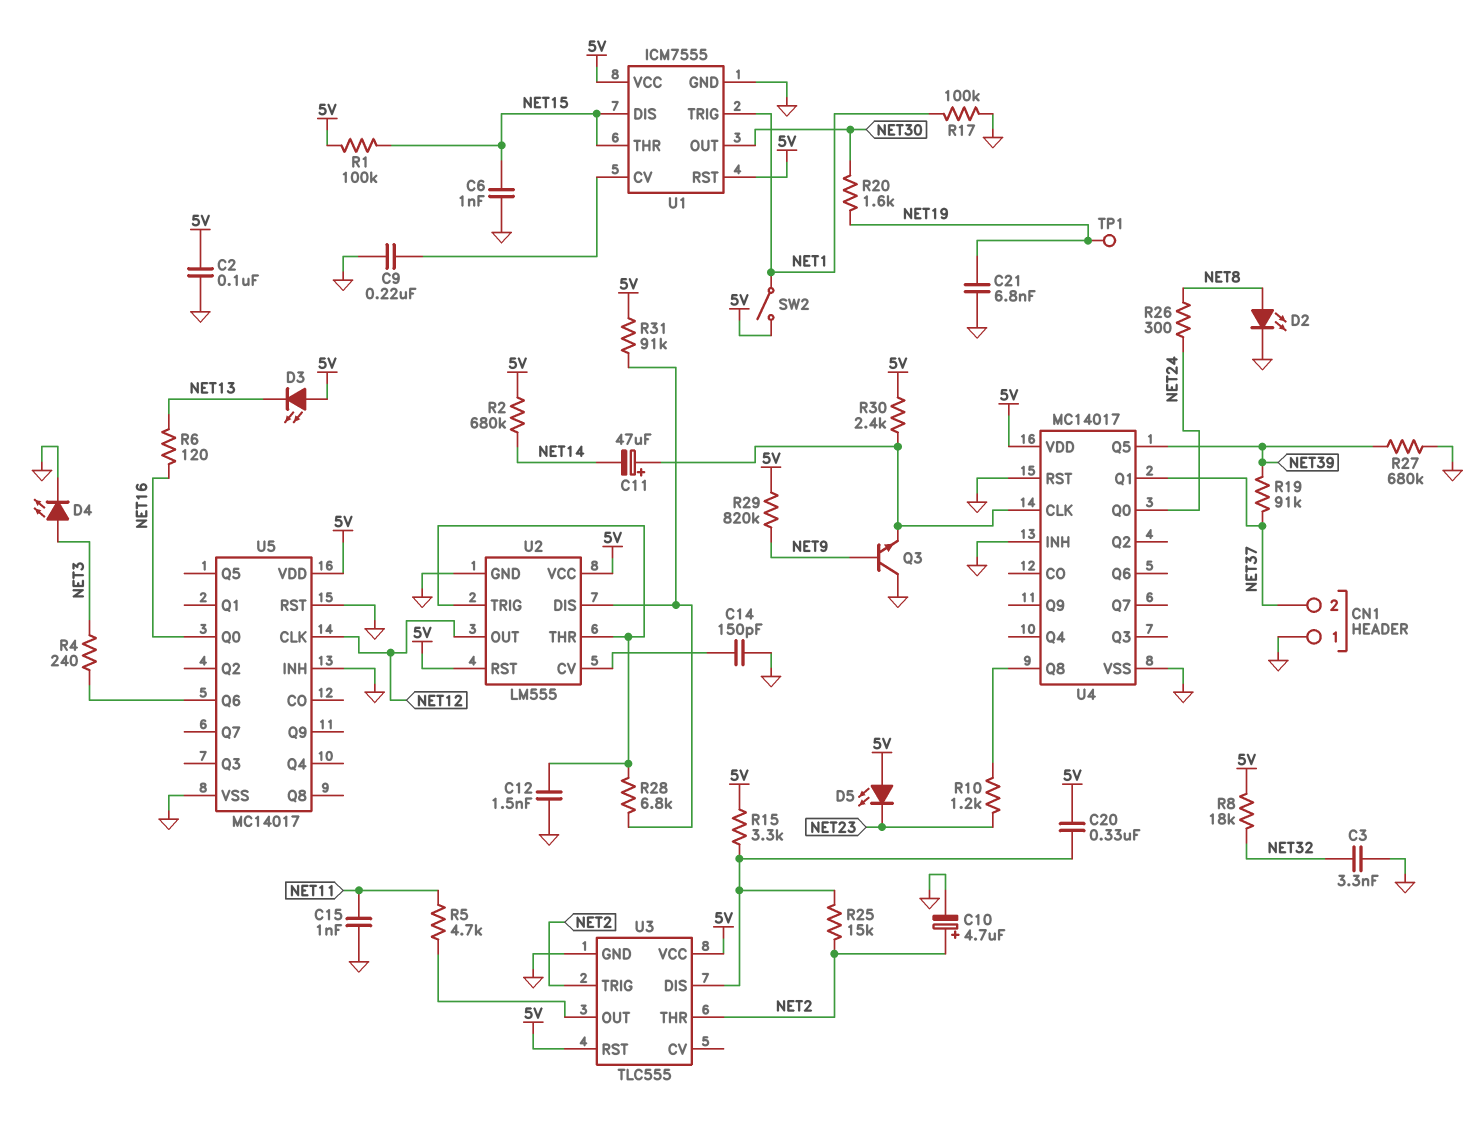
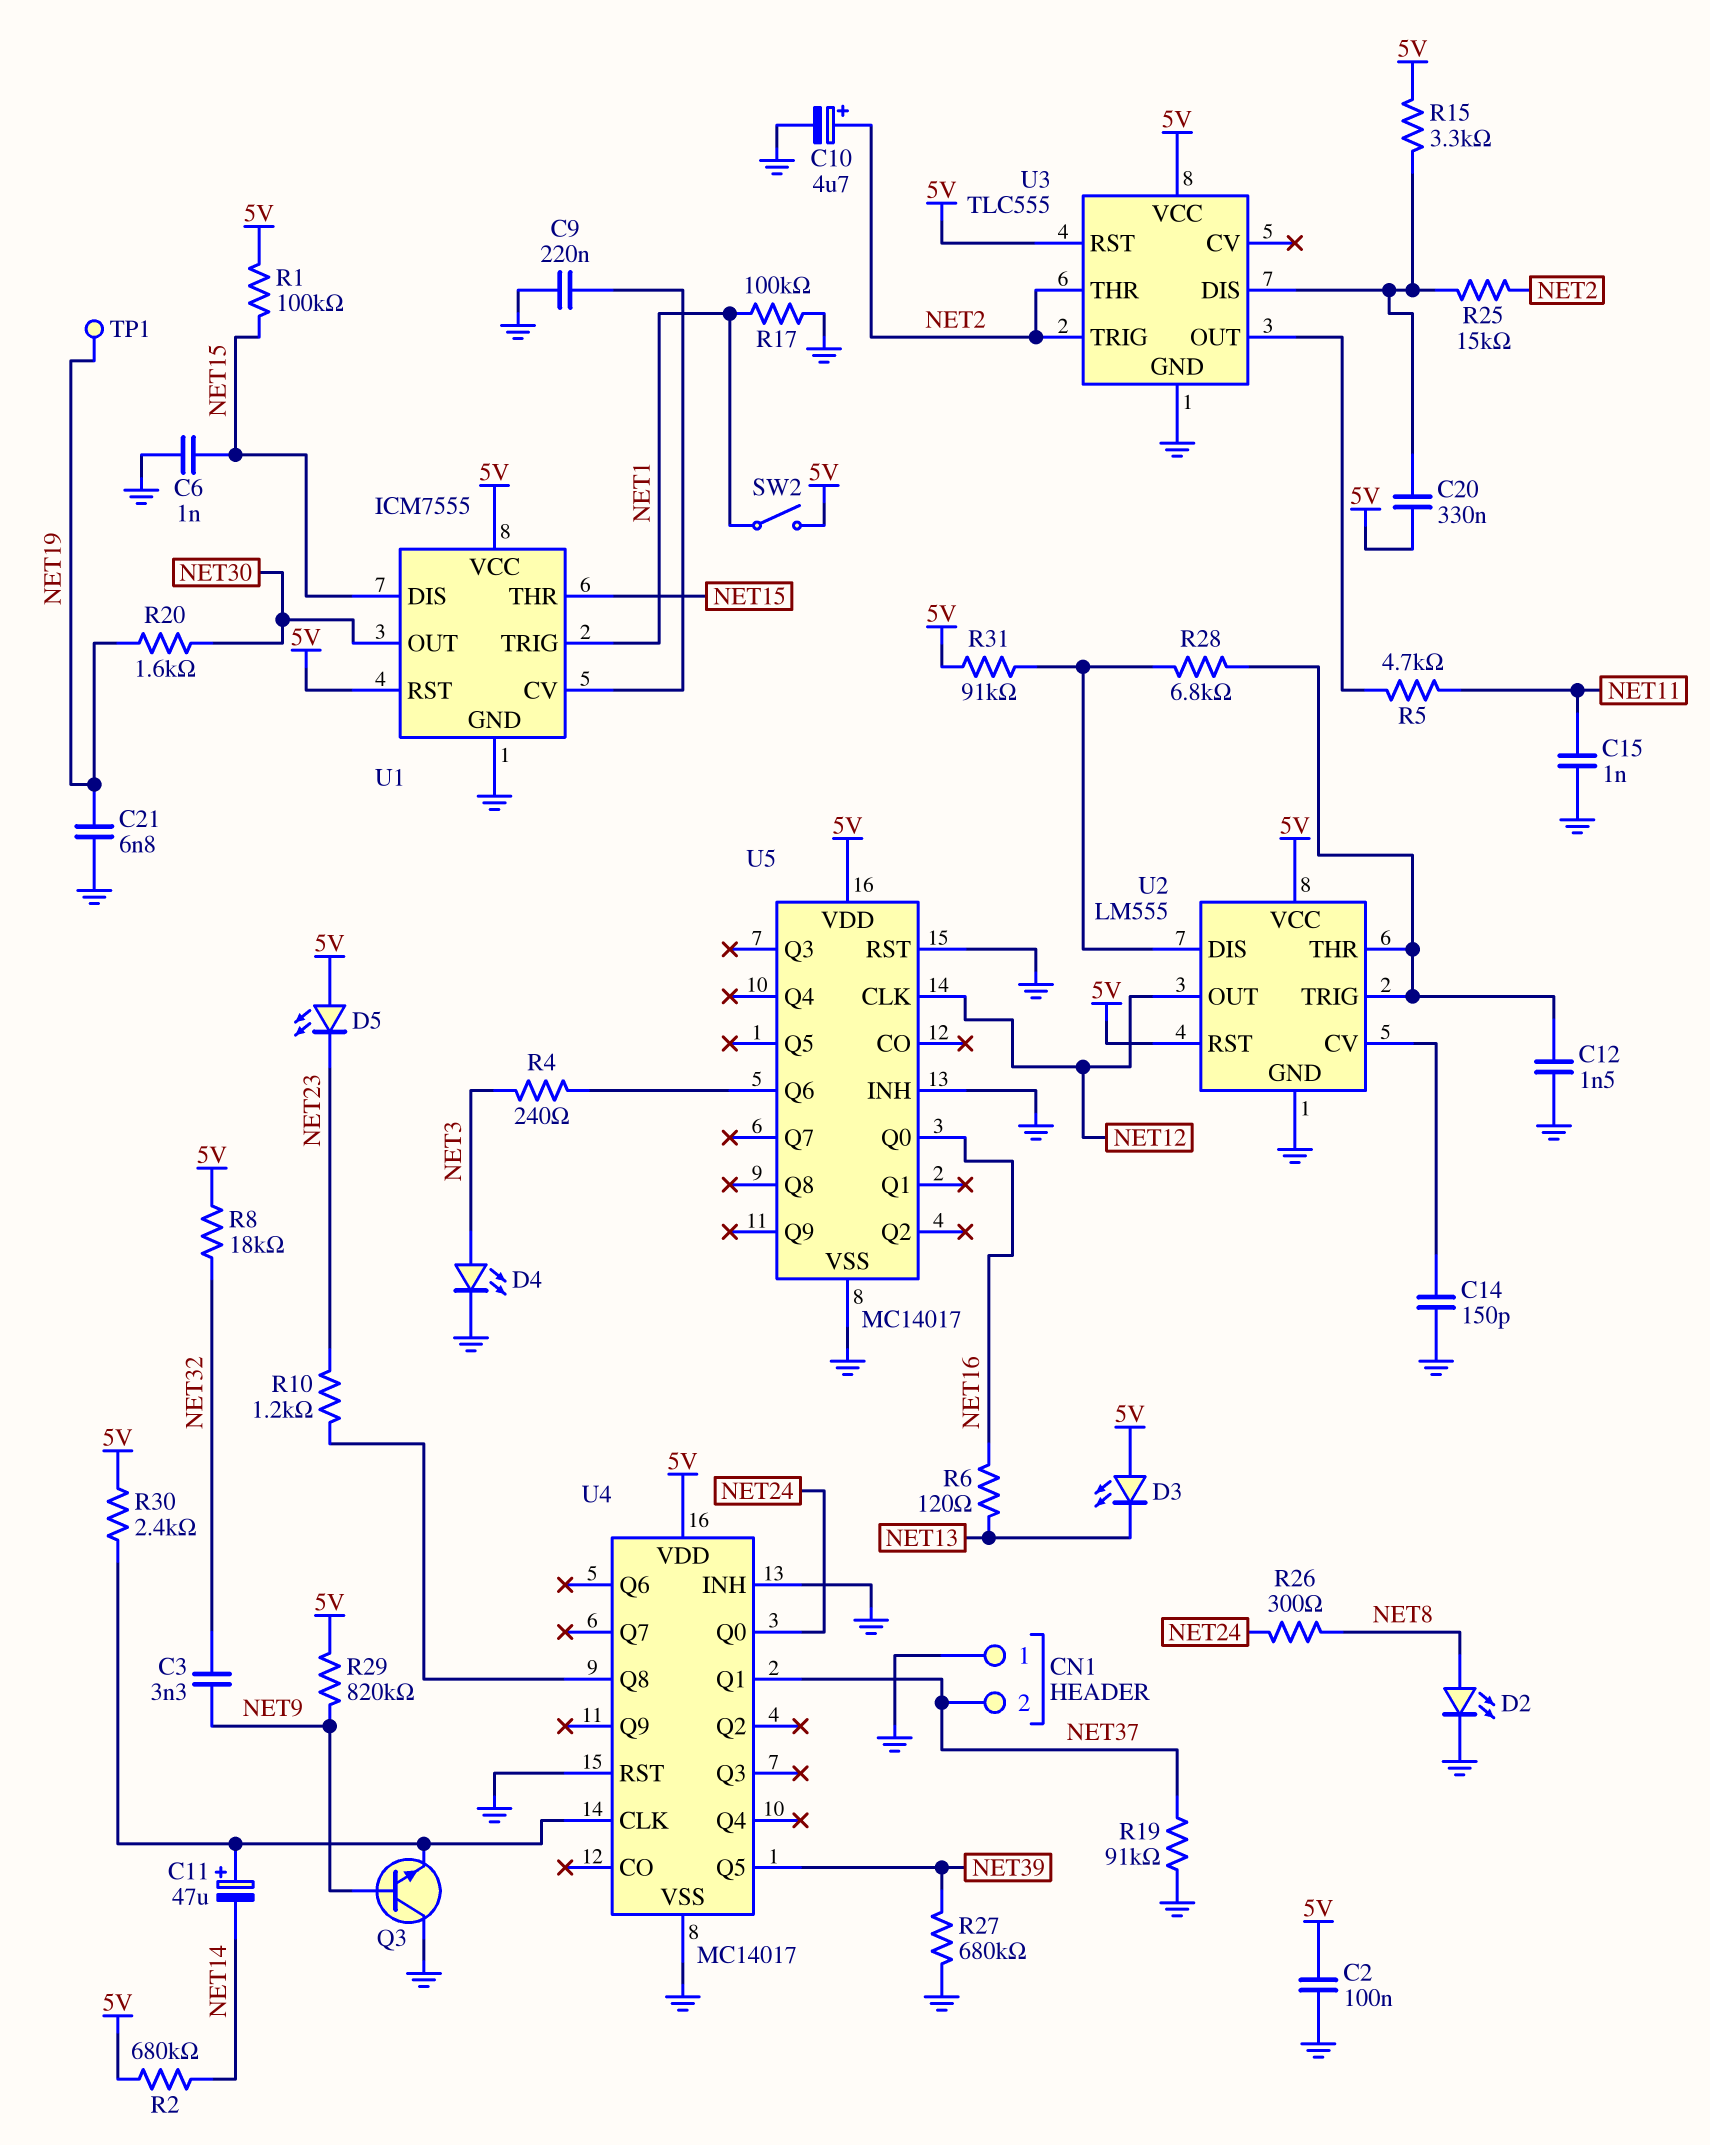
C3: 3.3nF (GND, NET32) -> 3.3nF (NET9, NET32)
R19: 91k (NET37, NET39) -> 91k (GND, NET37)

